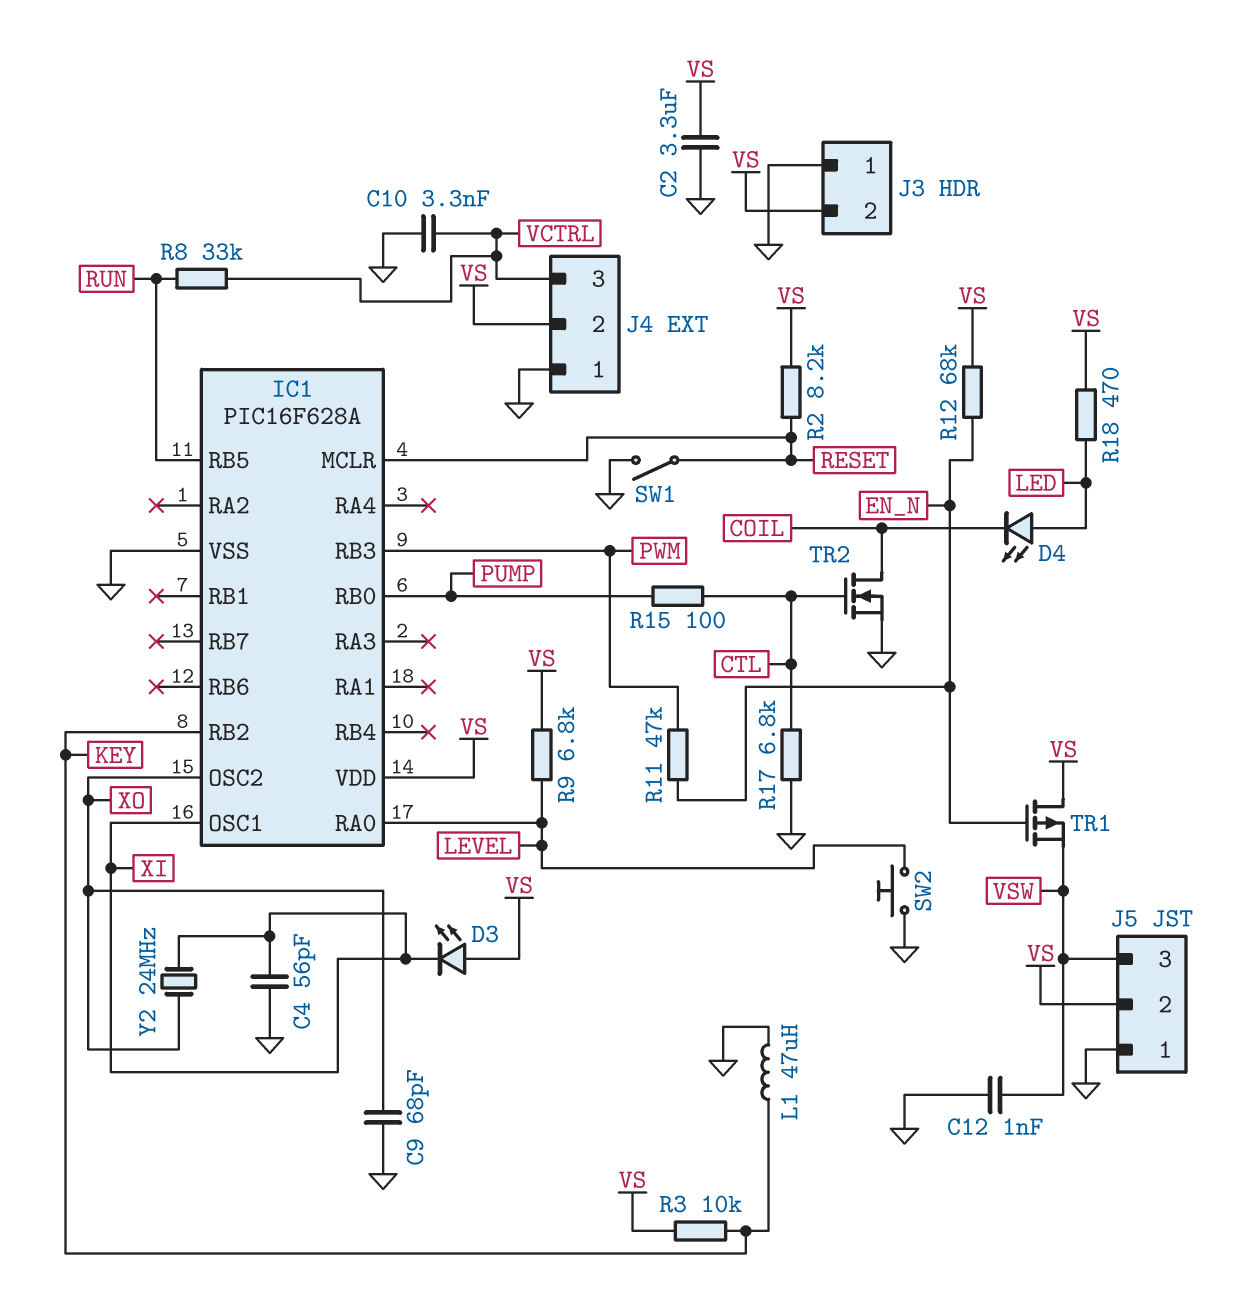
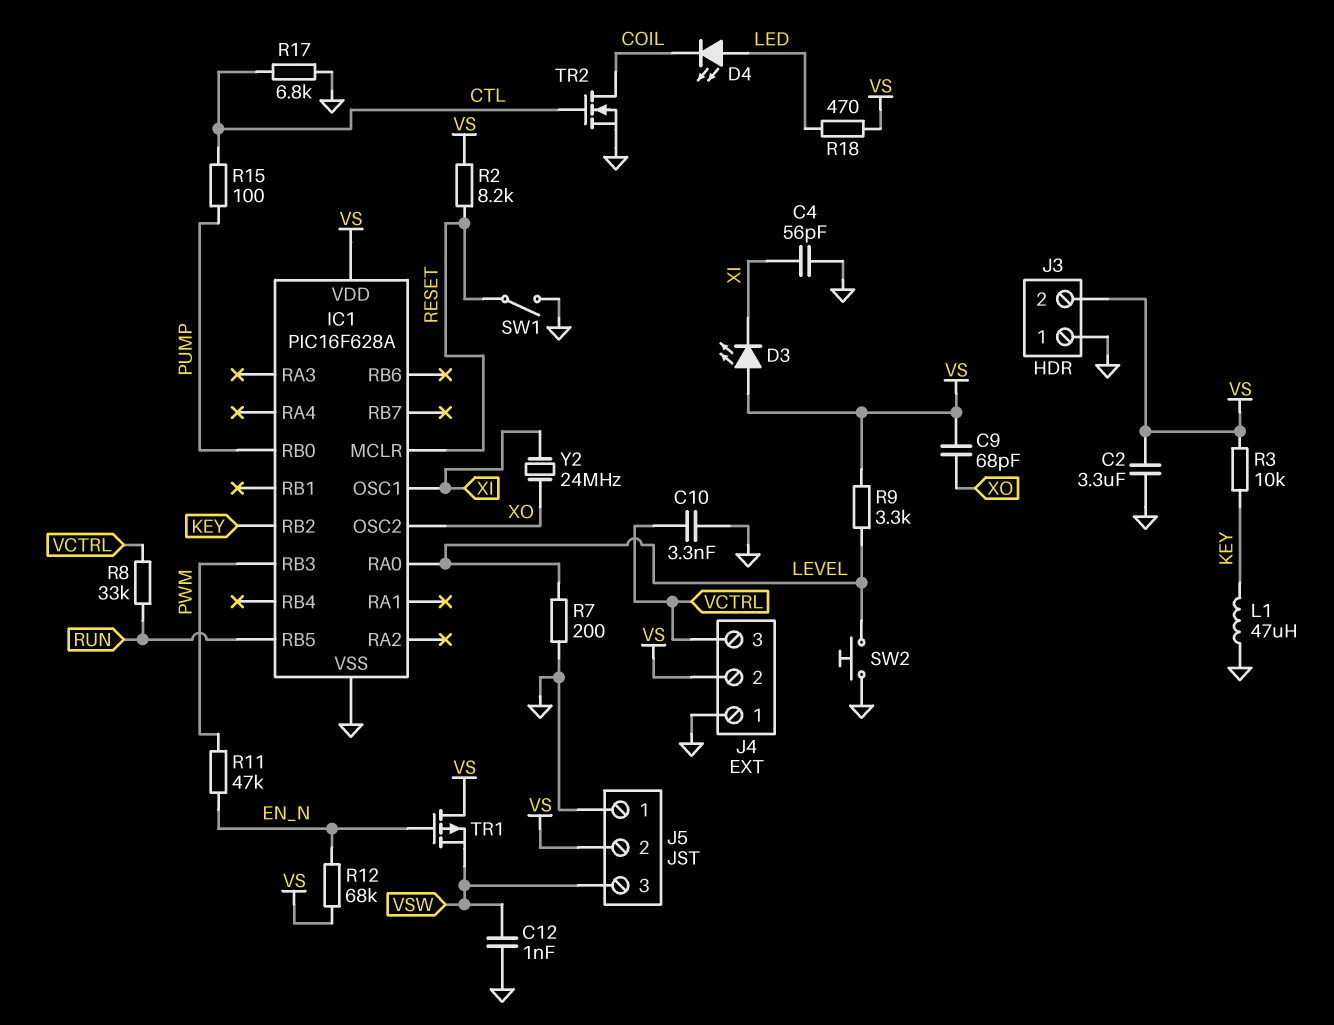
C9: 68pF (GND, XO) -> 68pF (VS, XO)
R7: none -> 200 (GND, LEVEL)
R9: 6.8k (LEVEL, VS) -> 3.3k (LEVEL, VS)

